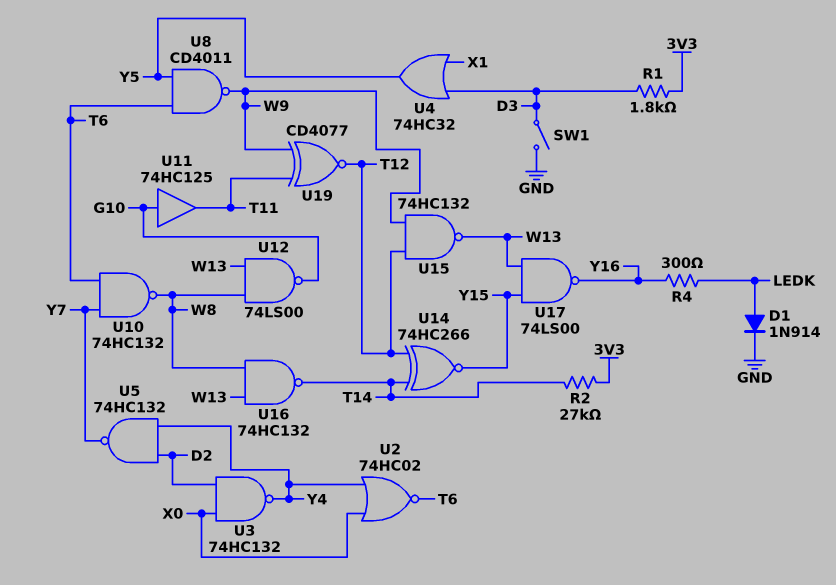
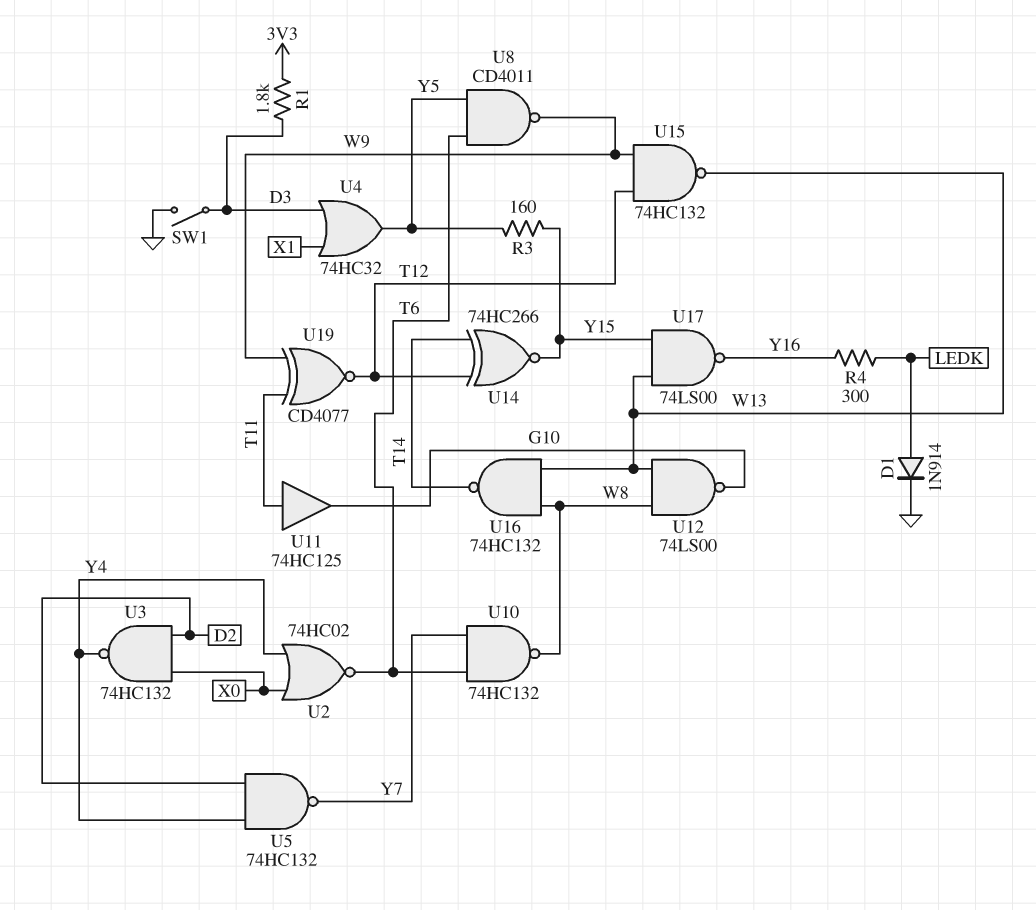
R2: 27k (3V3, T14) -> none
R3: none -> 160 (Y5, Y15)
U11: buffer 74HC125 (in G10, out T11) -> buffer 74HC125 (in T11, out G10)

